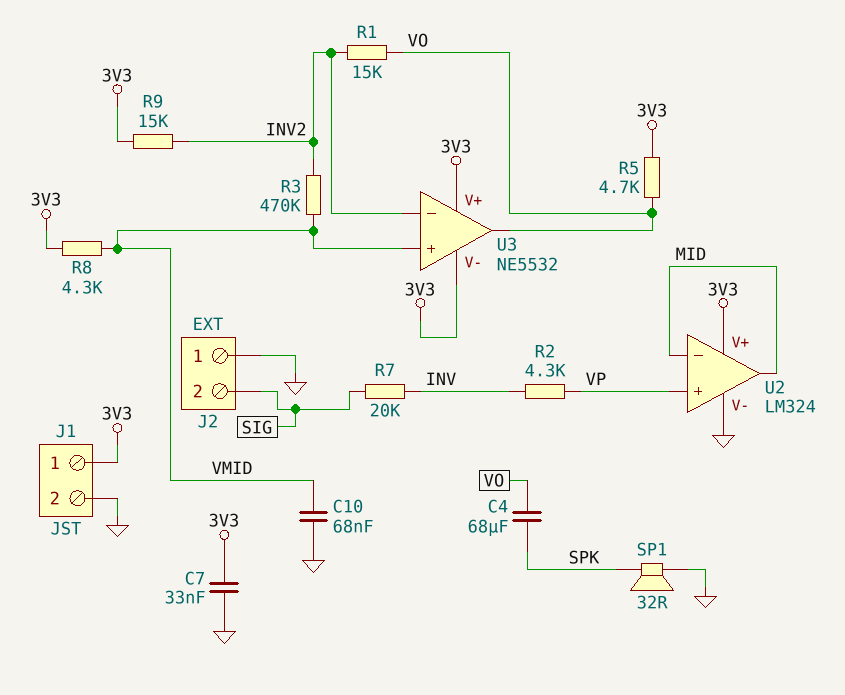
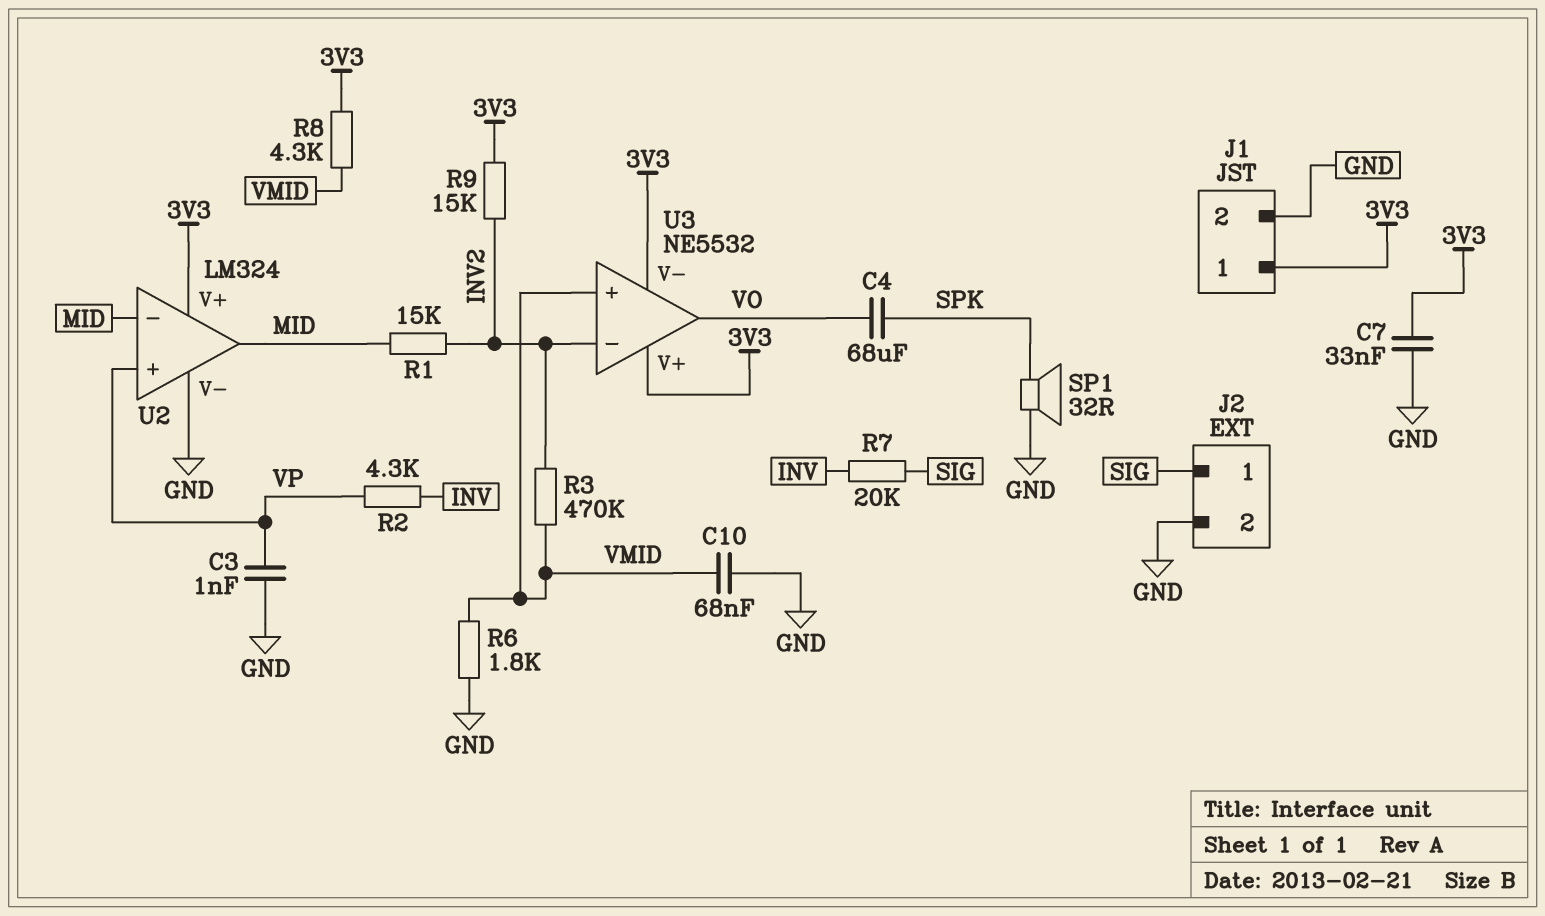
C3: none -> 1nF (GND, VP)
J2 pin 1: GND -> SIG
J2 pin 2: SIG -> GND
R1: 15k (INV2, VO) -> 15k (INV2, MID)
R5: 4.7k (3V3, VO) -> none
R6: none -> 1.8k (GND, VMID)

